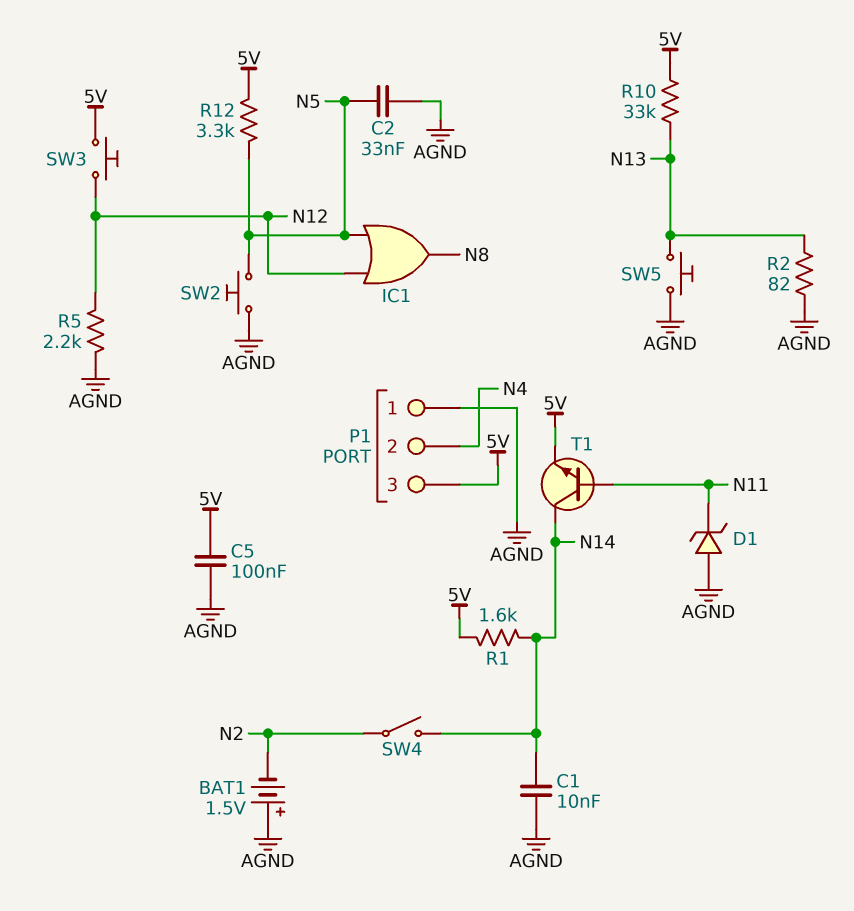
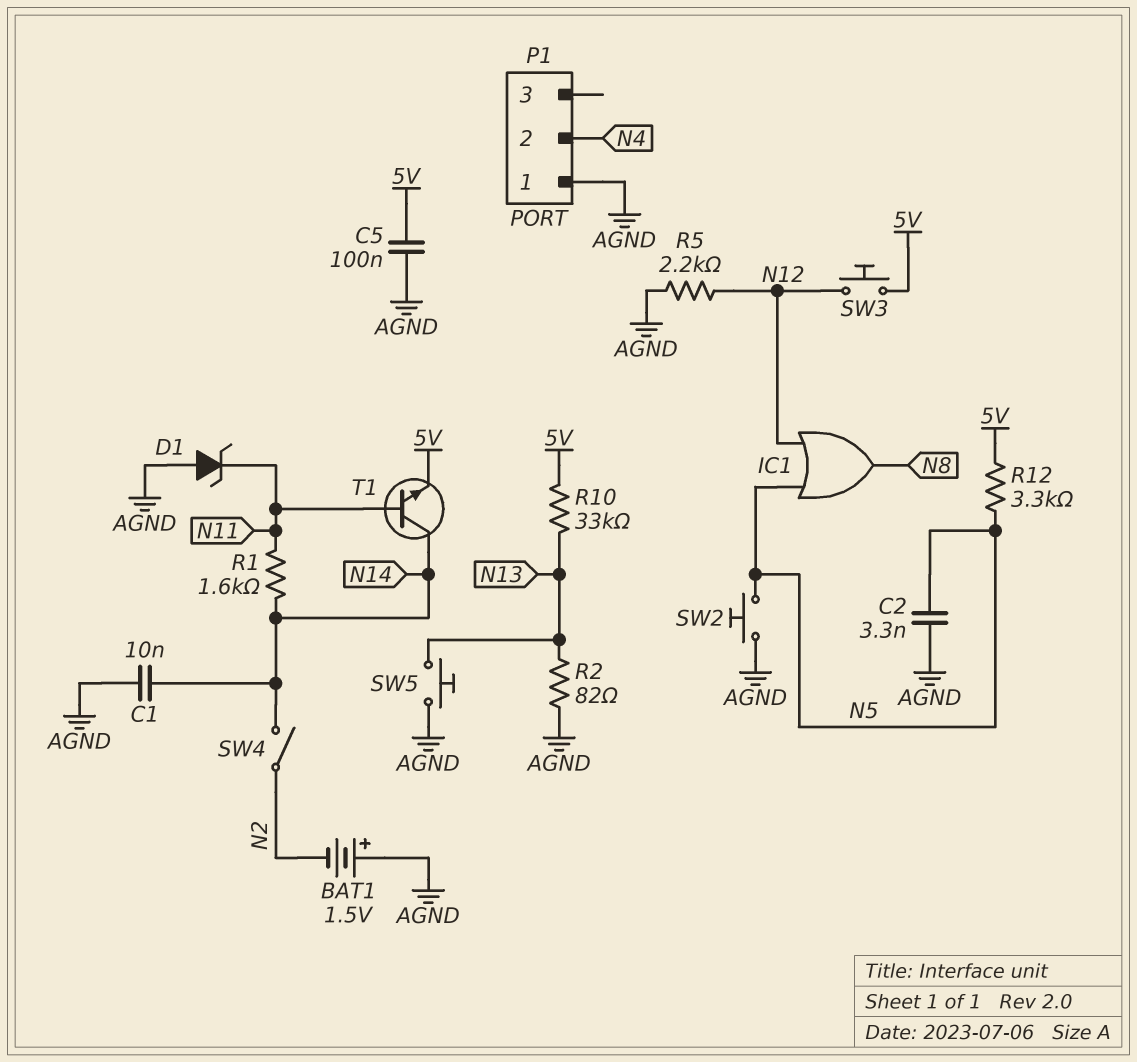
C2: 33nF (AGND, N5) -> 3.3nF (AGND, N5)
P1 pin 3: 5V -> none
R1: 1.6k (5V, N14) -> 1.6k (N11, N14)

